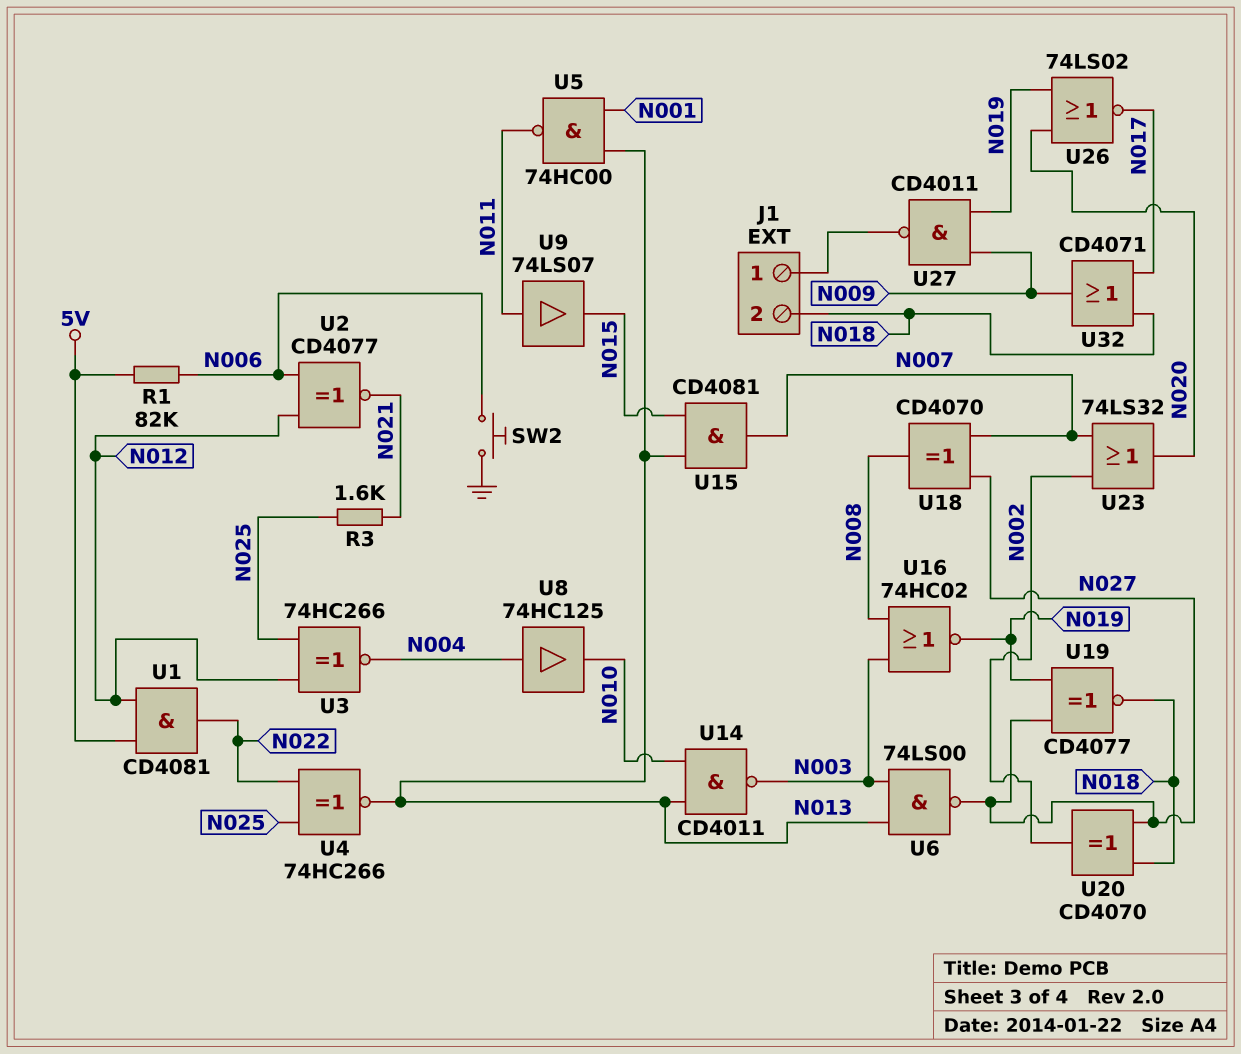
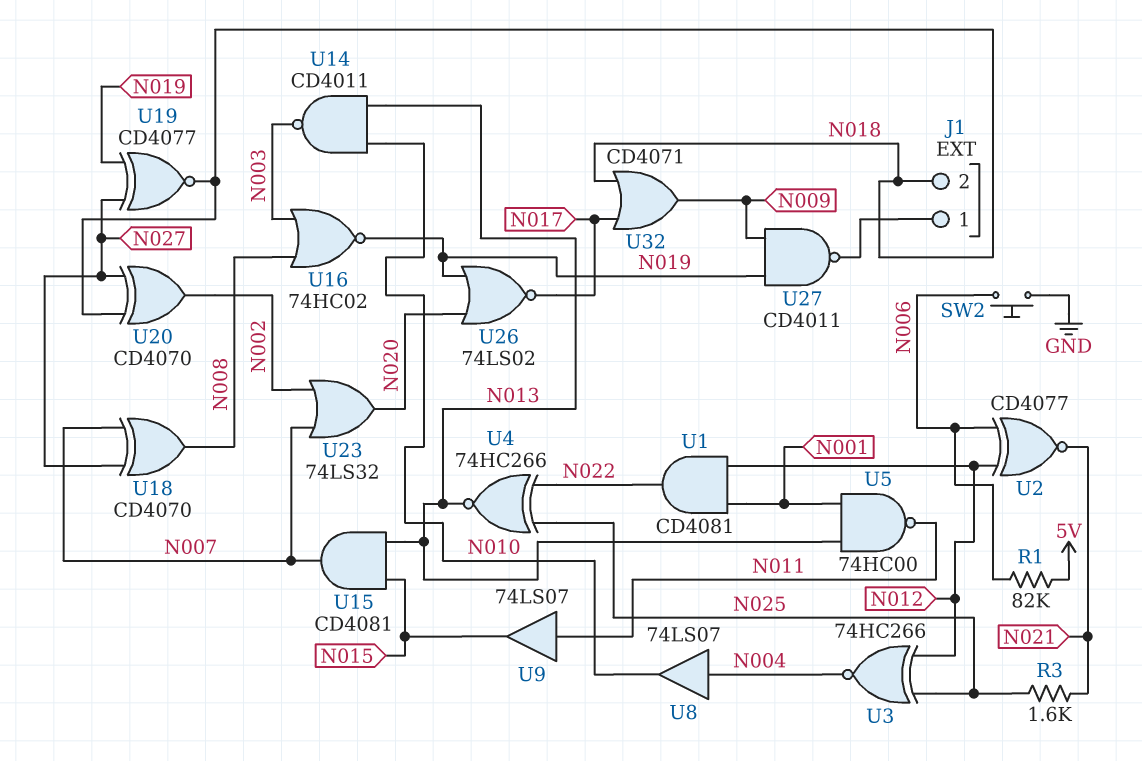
U1: AND CD4081 (in 5V, in N012, out N022) -> AND CD4081 (in N001, in N012, out N022)
U6: NAND 74LS00 (in N003, in N013, out N027) -> none
U8: buffer 74HC125 (in N004, out N010) -> buffer 74LS07 (in N004, out N010)

